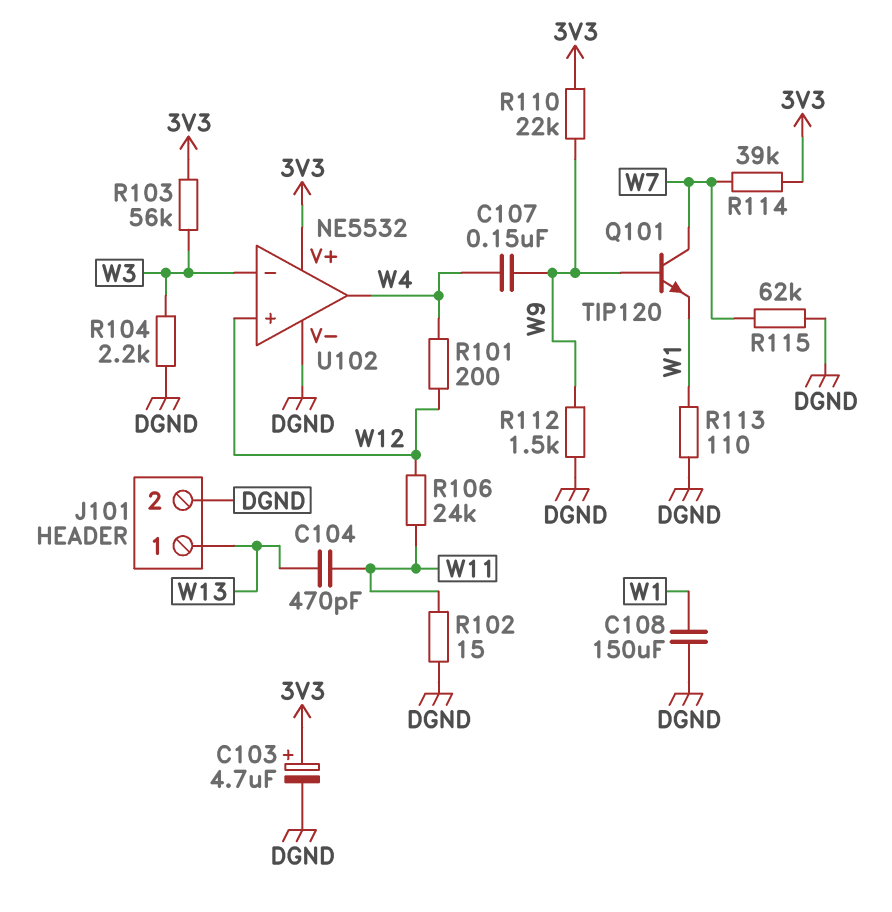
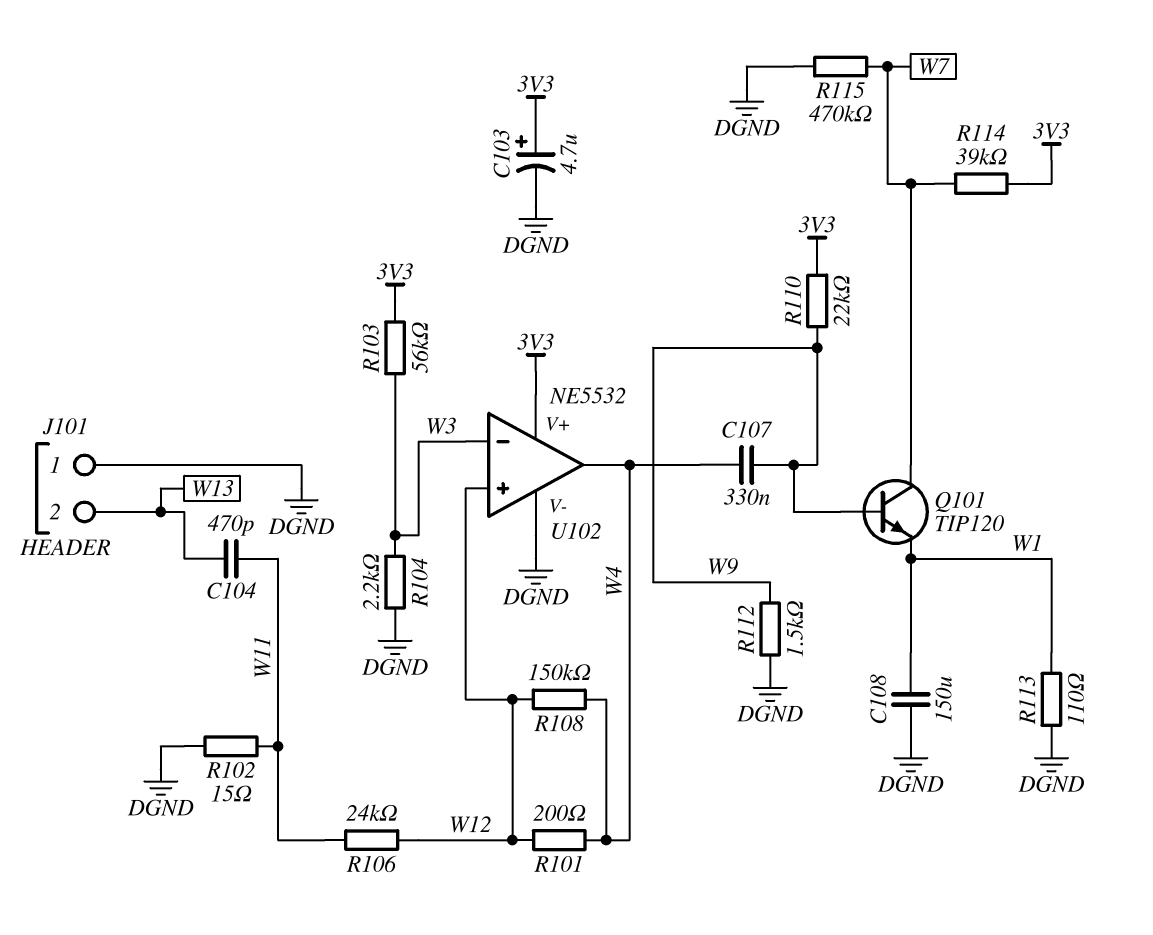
C107: 150nF (W4, W9) -> 330nF (W4, W9)
J101 pin 1: W13 -> DGND
J101 pin 2: DGND -> W13
R108: none -> 150k (W4, W12)
R115: 62k (DGND, W7) -> 470k (DGND, W7)

